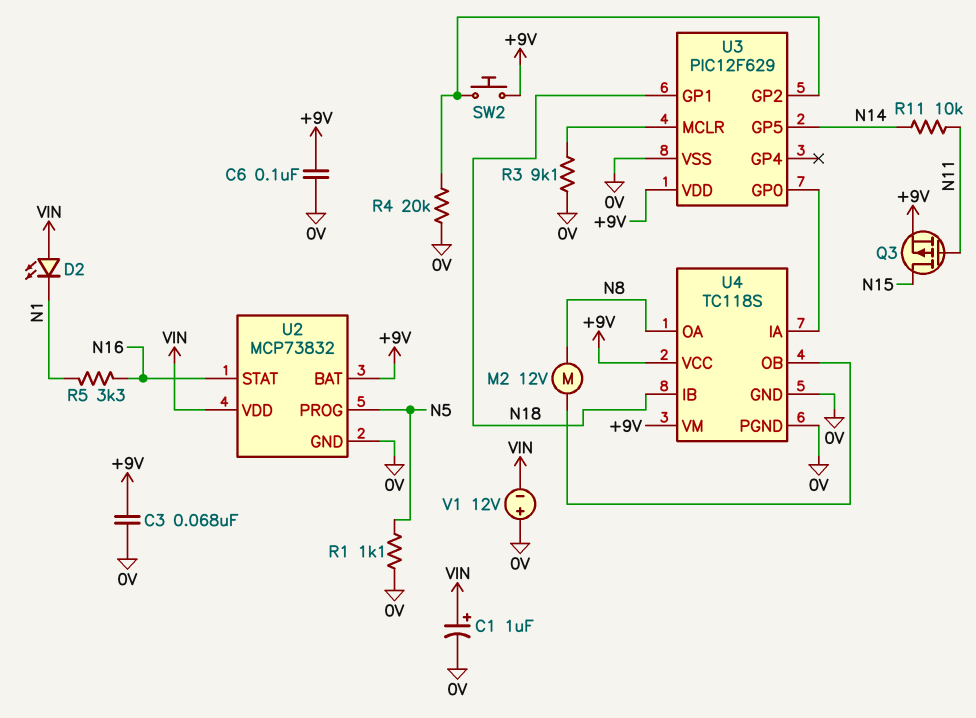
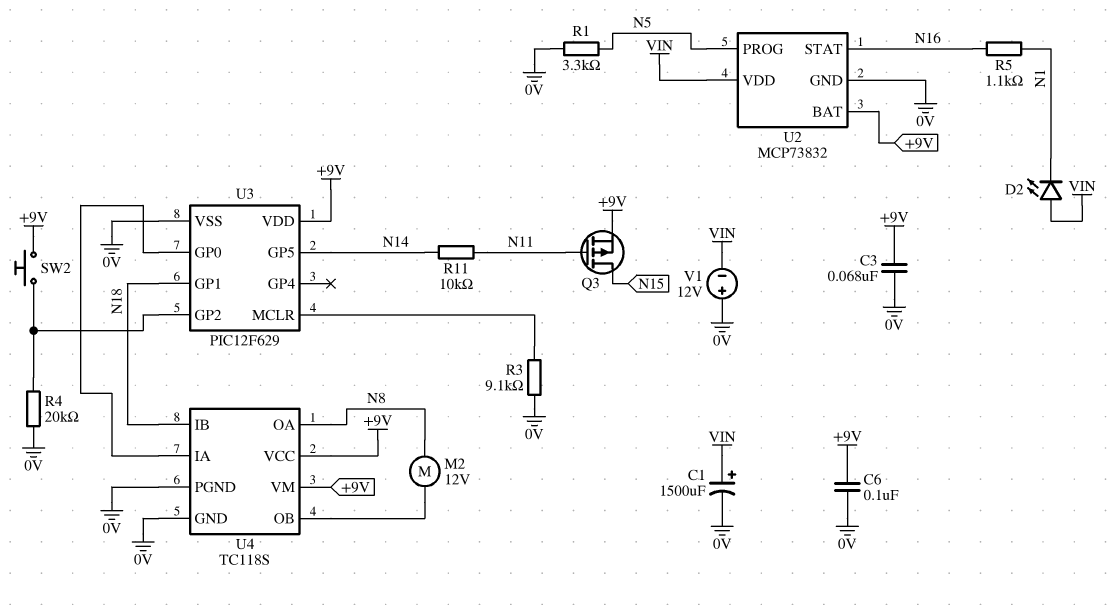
C1: 1uF (plus VIN, minus 0V) -> 1500uF (plus VIN, minus 0V)
R1: 1.1k (0V, N5) -> 3.3k (0V, N5)
R5: 3.3k (N1, N16) -> 1.1k (N1, N16)

